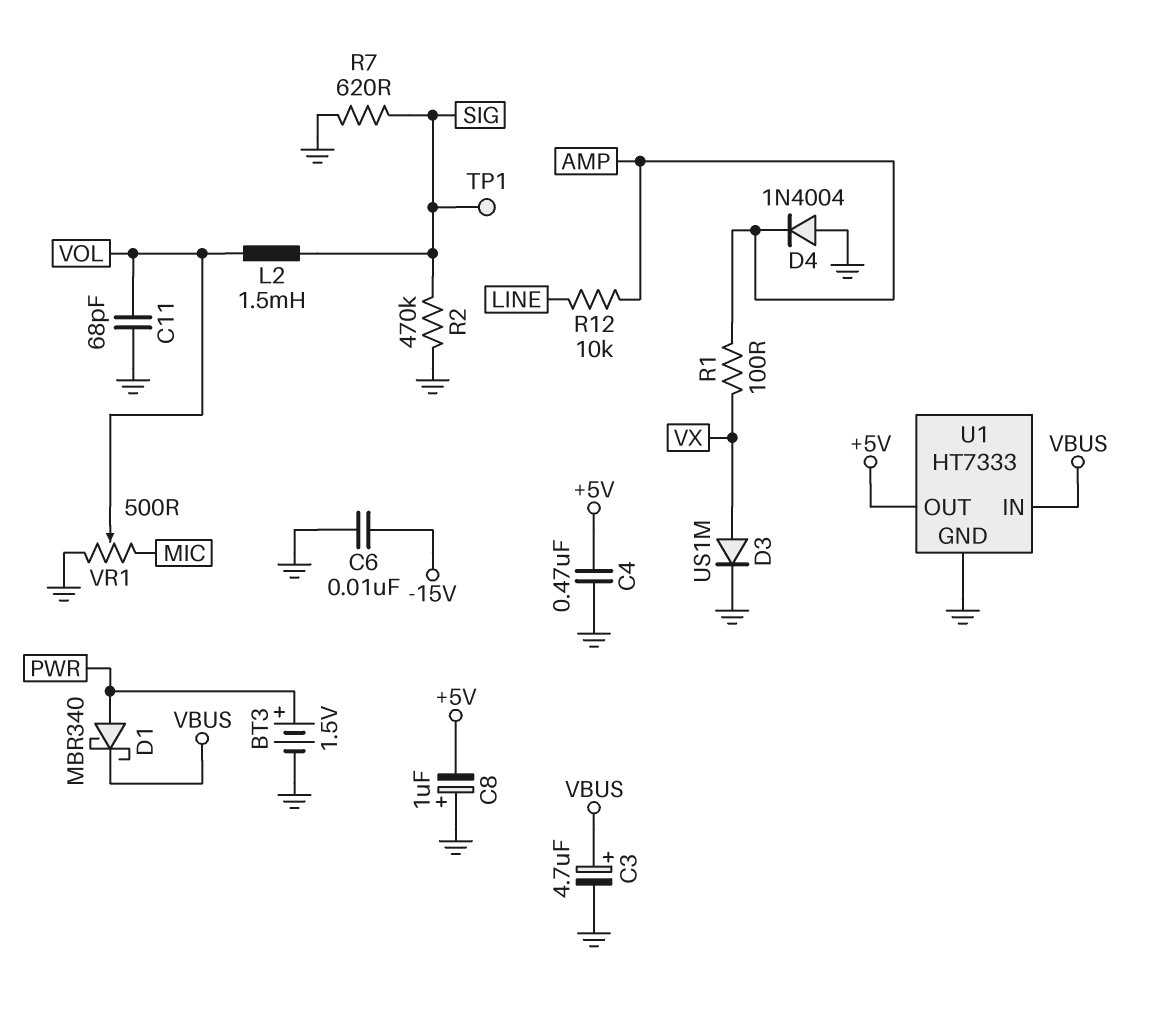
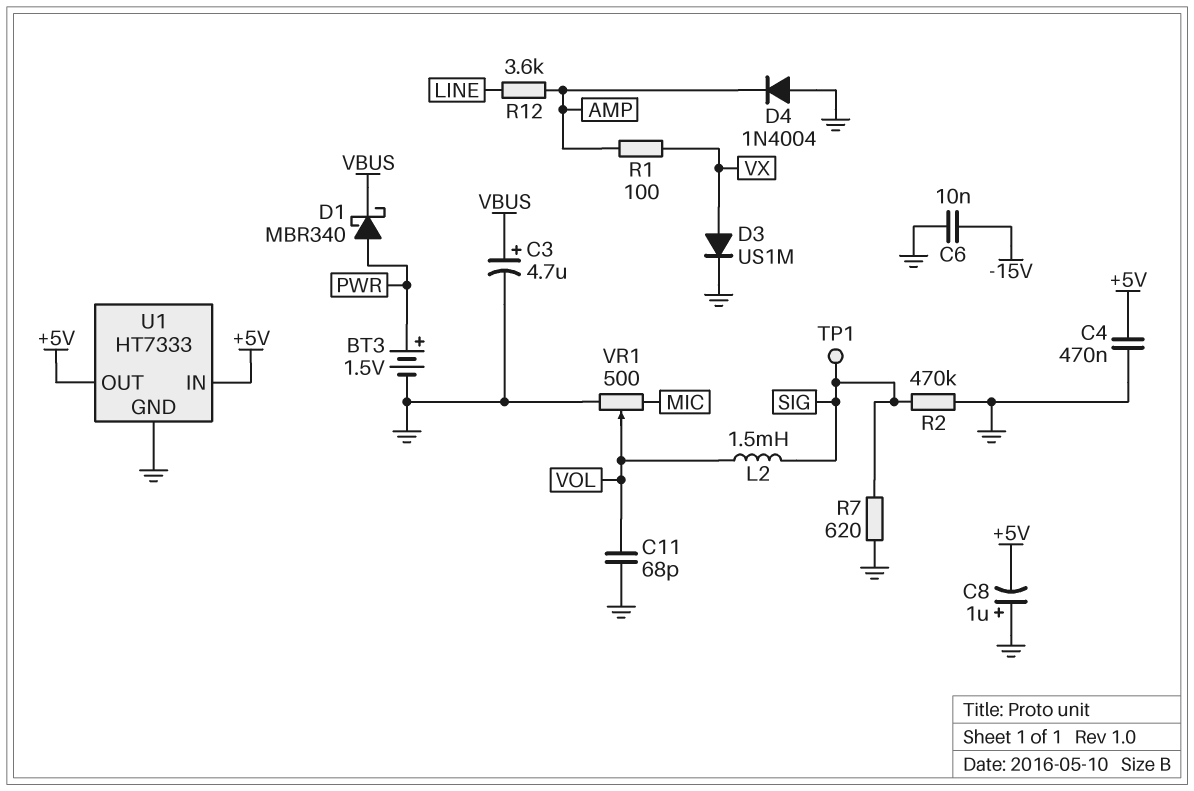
R12: 10k (AMP, LINE) -> 3.6k (AMP, LINE)
U1 pin IN: VBUS -> +5V

